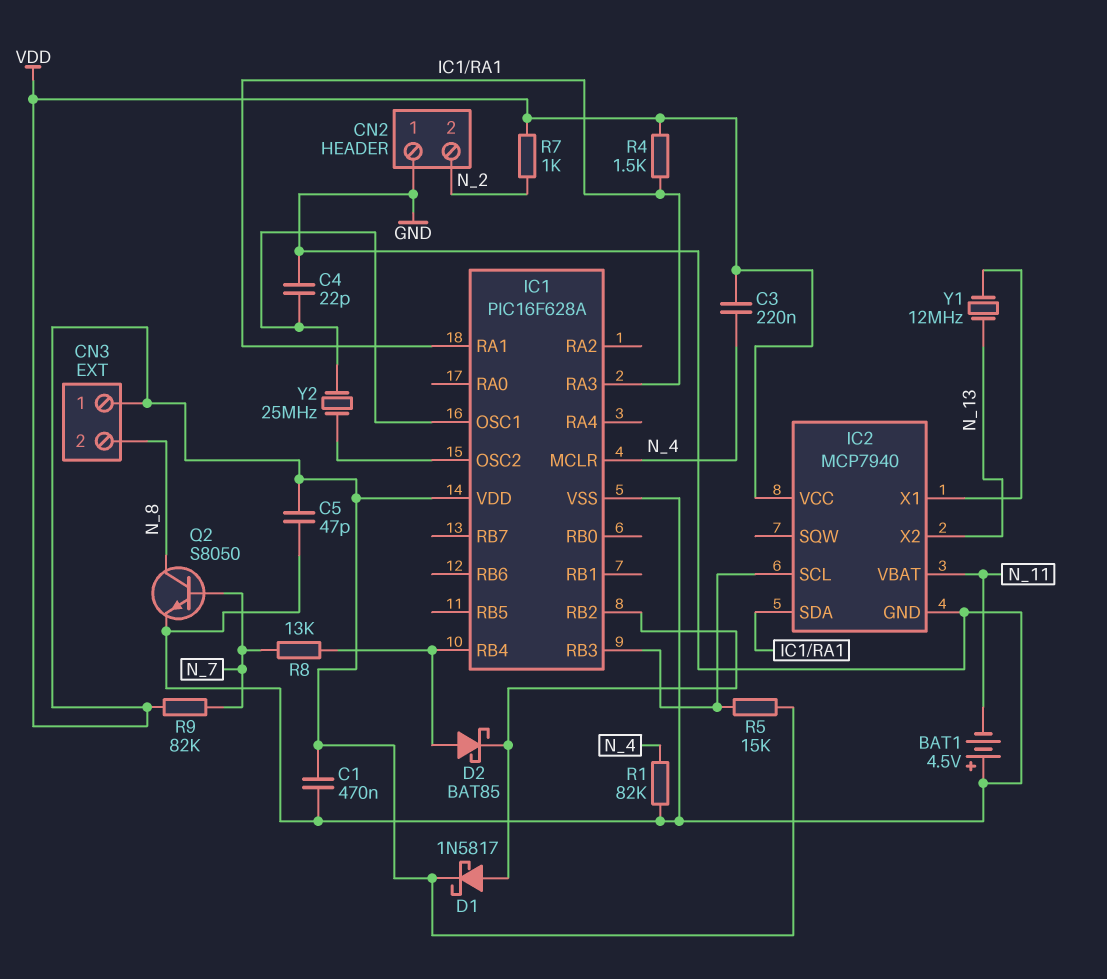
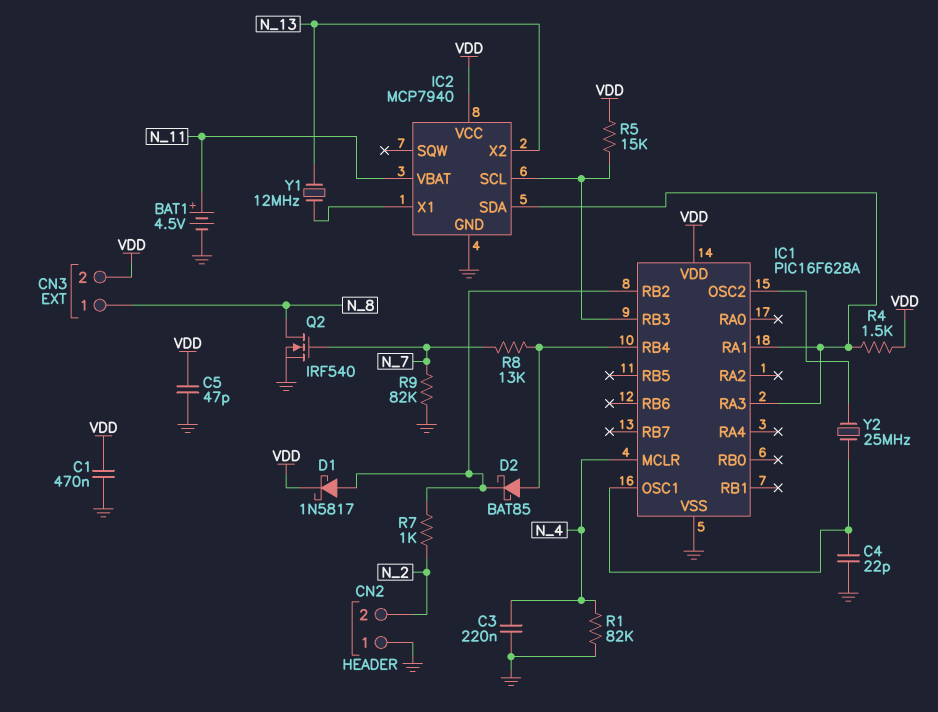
BAT1: 4.5V (plus GND, minus N_11) -> 4.5V (plus N_11, minus GND)
C3: 220nF (N_4, VDD) -> 220nF (GND, N_4)
CN3 pin 1: VDD -> N_8
CN3 pin 2: N_8 -> VDD
Q2: NPN S8050 (B N_7, C N_8, E GND) -> NMOS IRF540 (G N_7, D N_8, S GND)
R7: 1k (N_2, VDD) -> 1k (IC1/RB2, N_2)
R9: 82k (N_7, VDD) -> 82k (GND, N_7)

